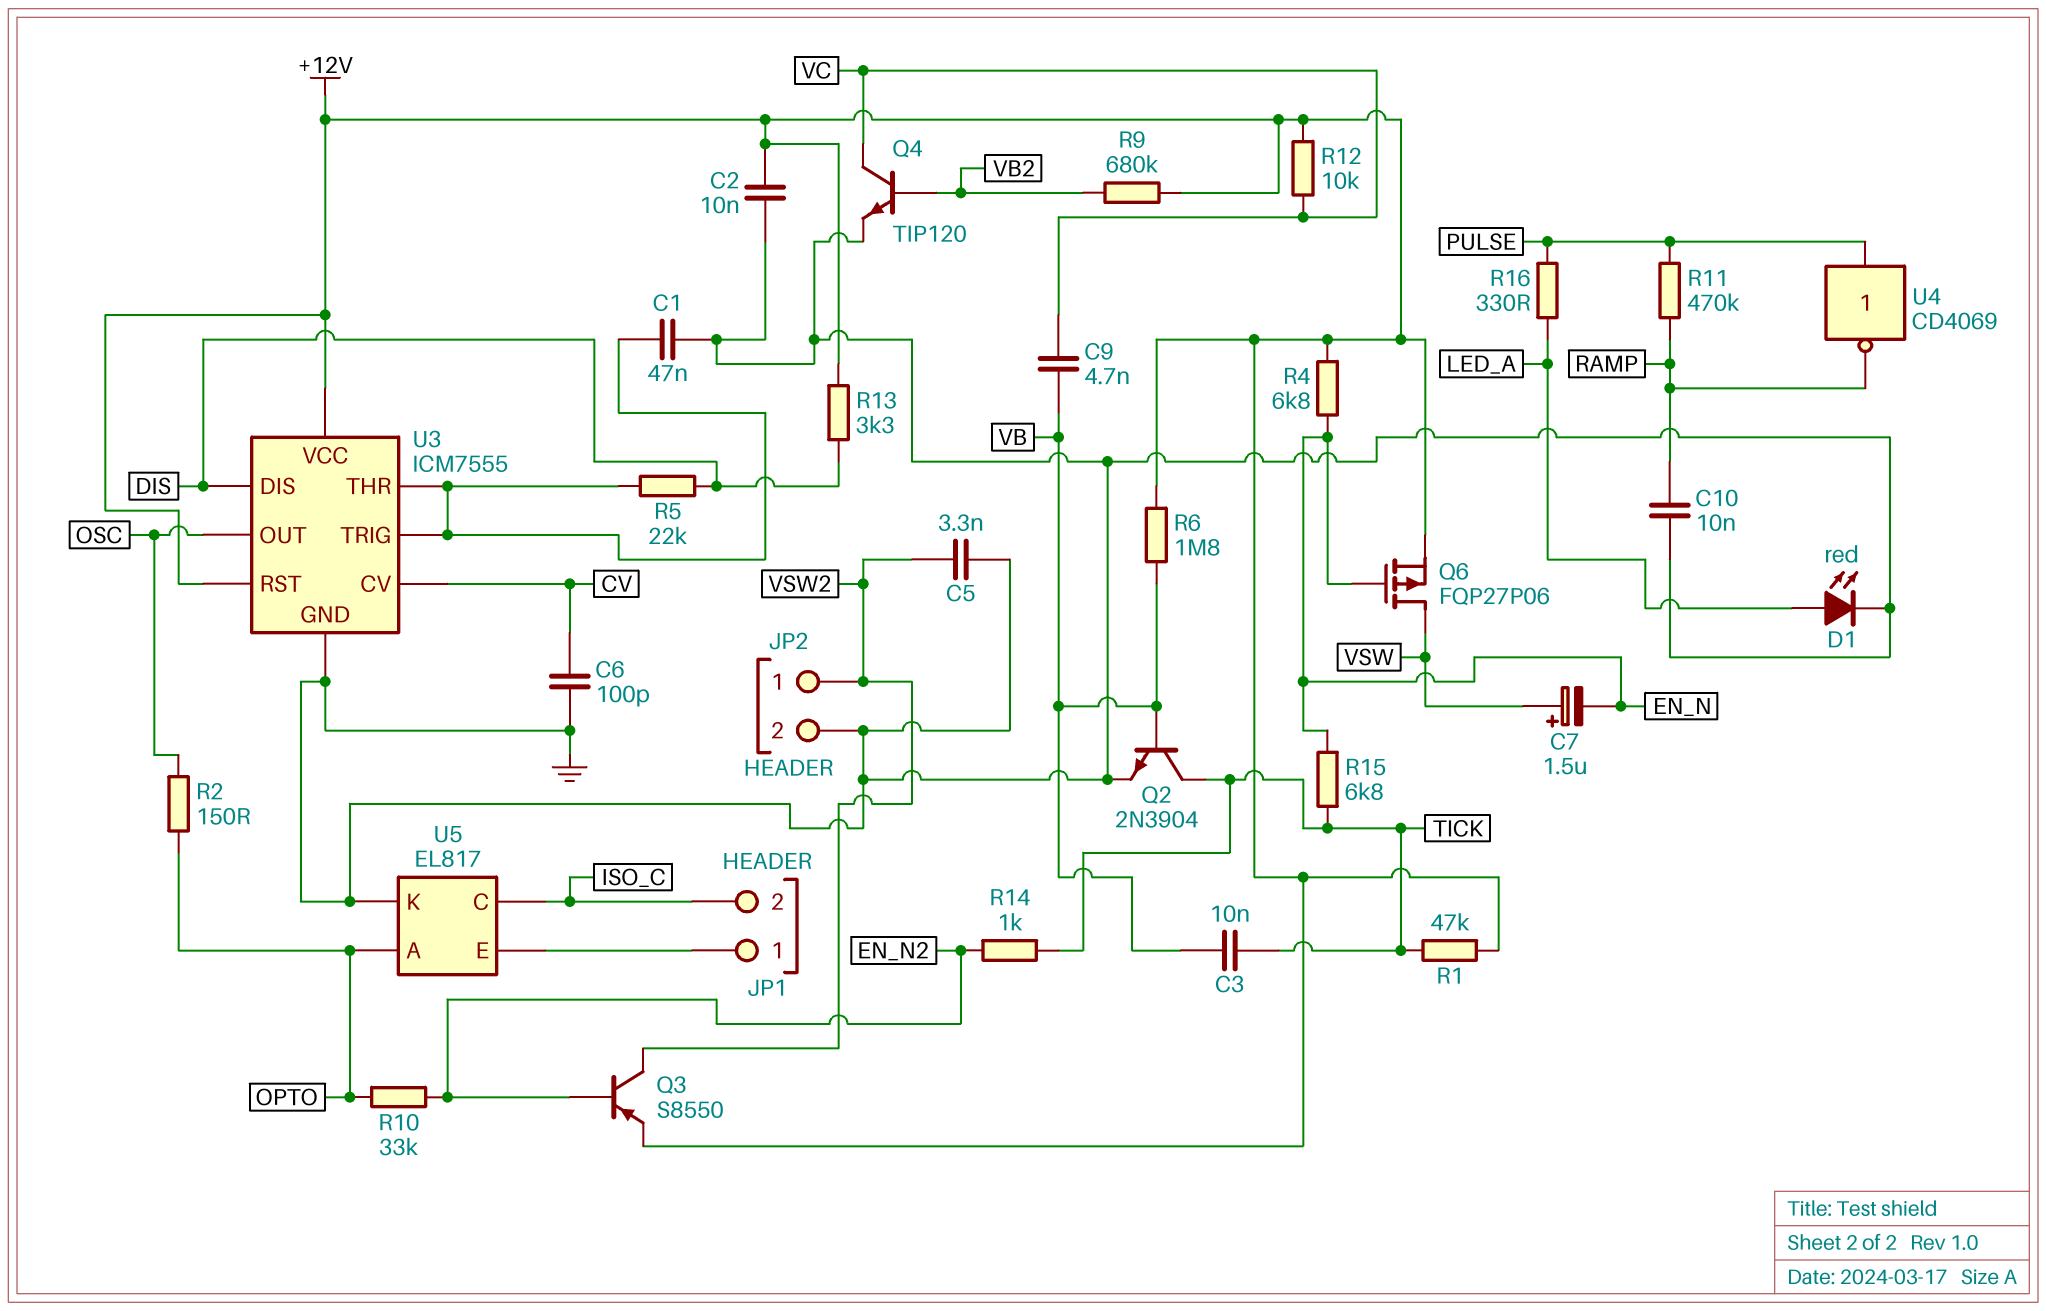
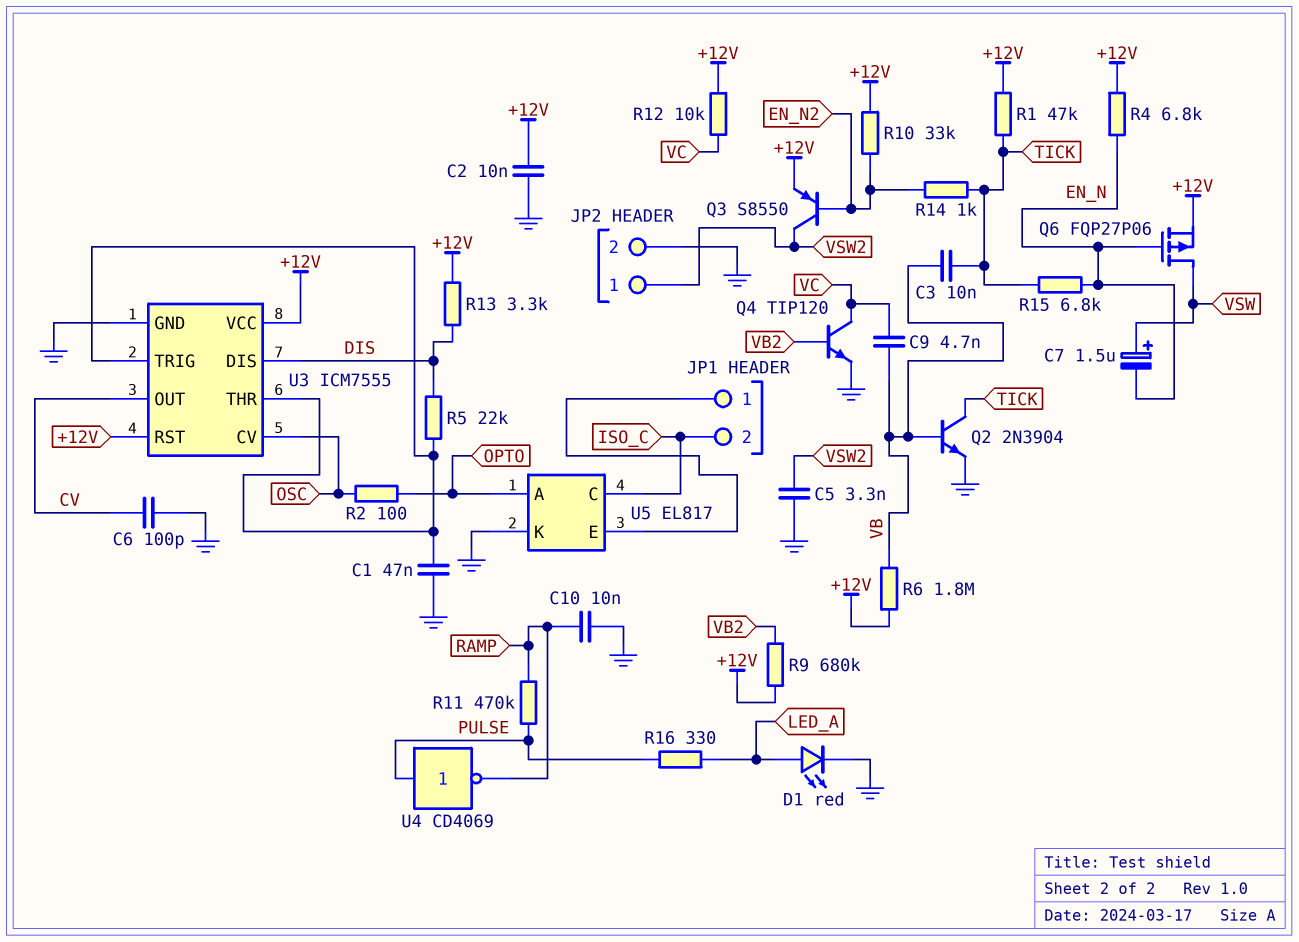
R2: 150 (OPTO, OSC) -> 100 (OPTO, OSC)
R10: 33k (EN_N2, OPTO) -> 33k (+12V, EN_N2)
U3 pin CV: CV -> OSC
U3 pin OUT: OSC -> CV

